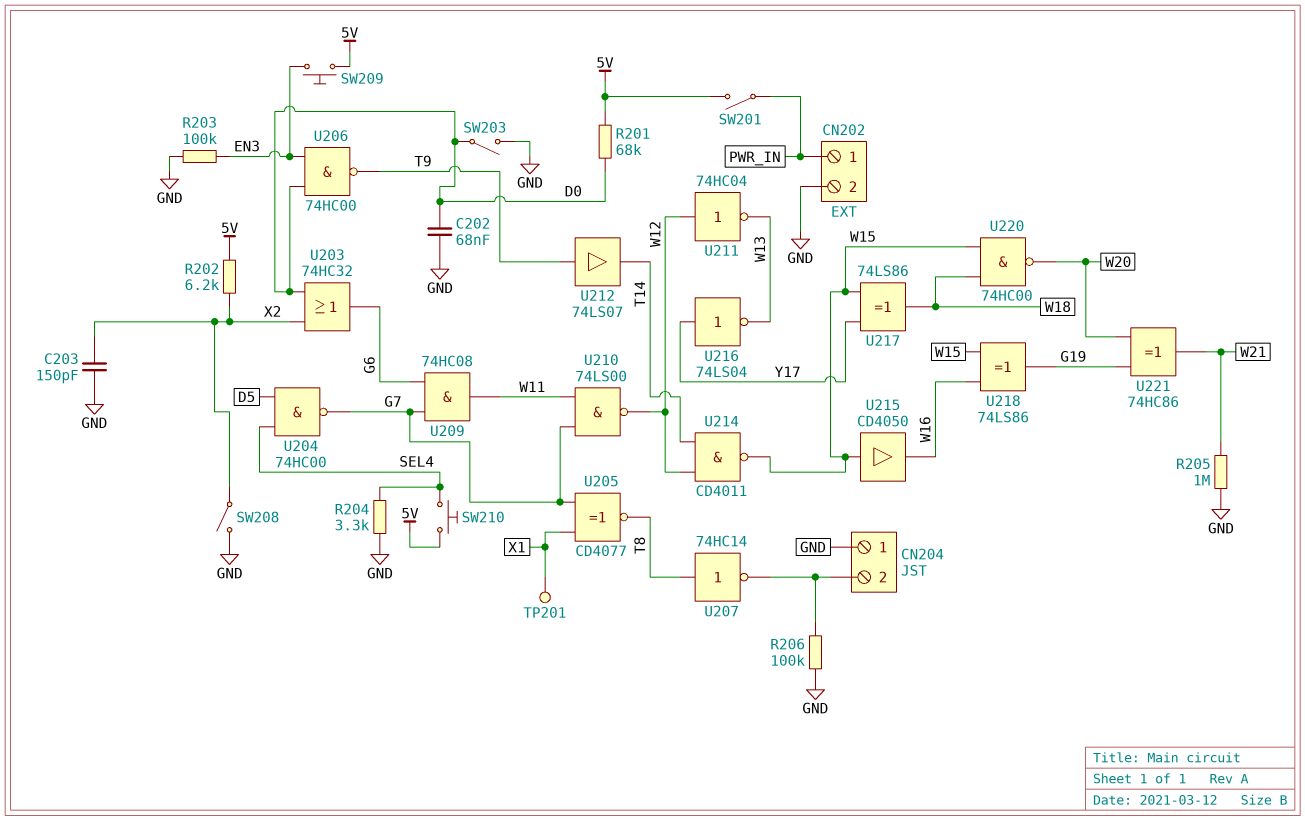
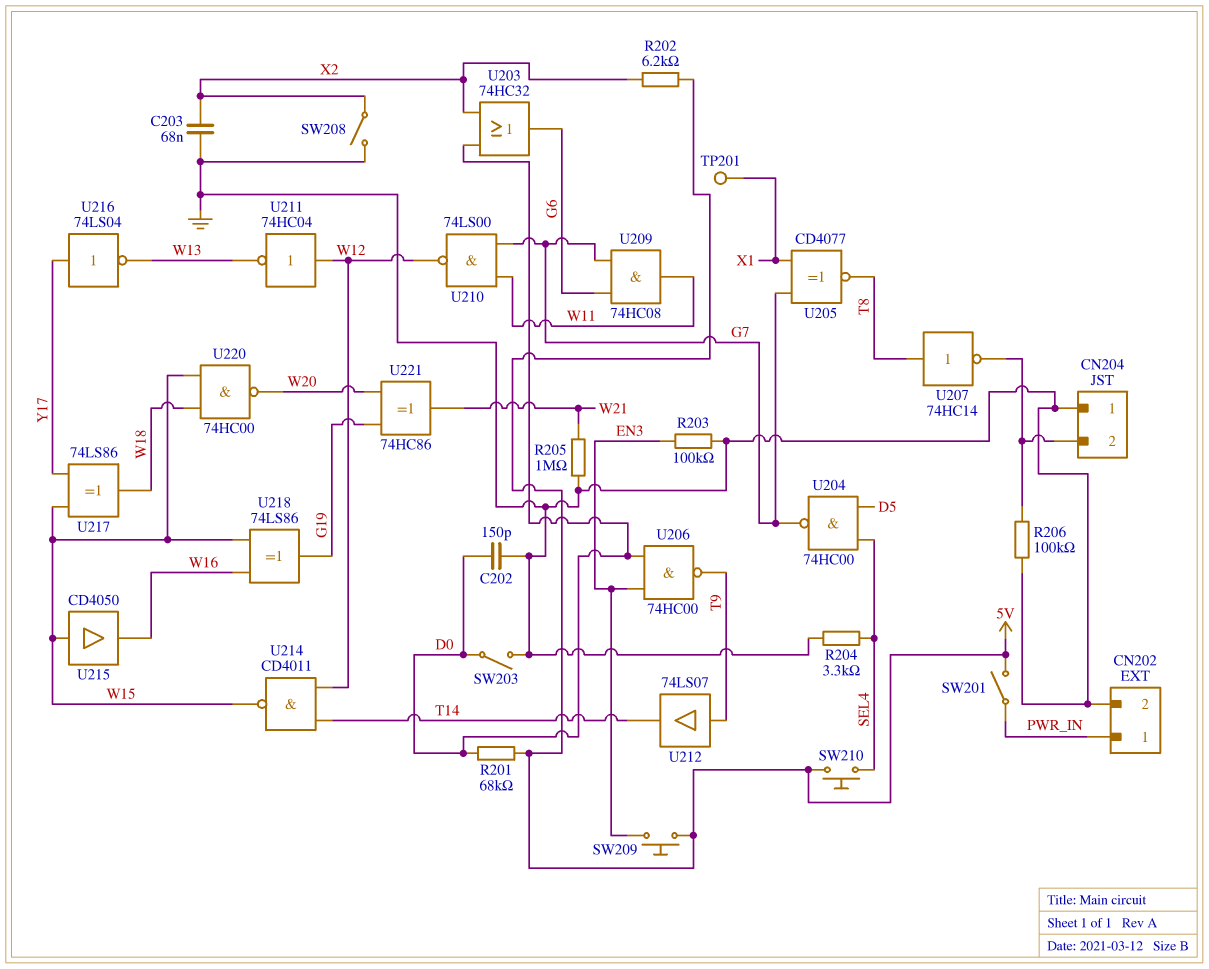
C202: 68nF (D0, GND) -> 150pF (D0, GND)
C203: 150pF (GND, X2) -> 68nF (GND, X2)

